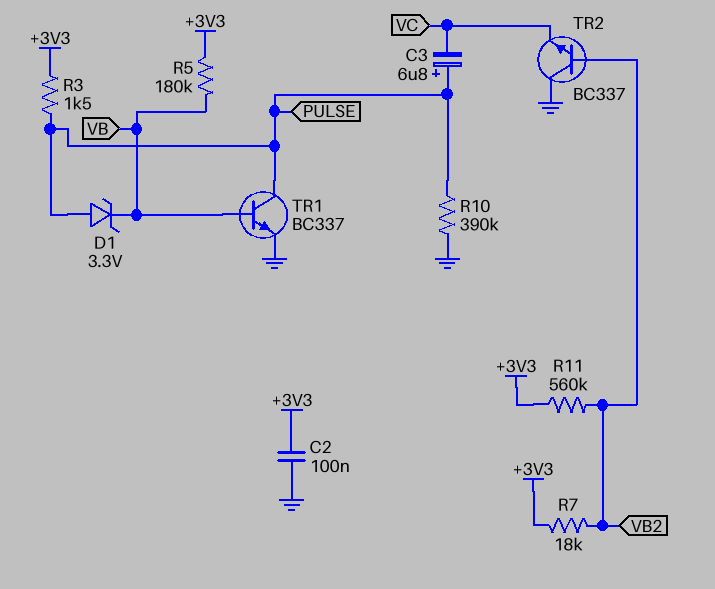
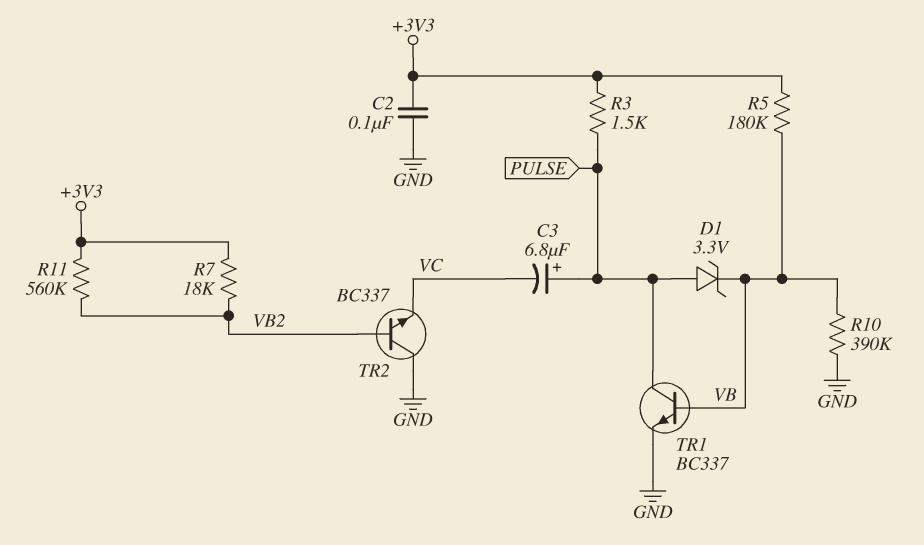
R10: 390k (GND, PULSE) -> 390k (GND, VB)

